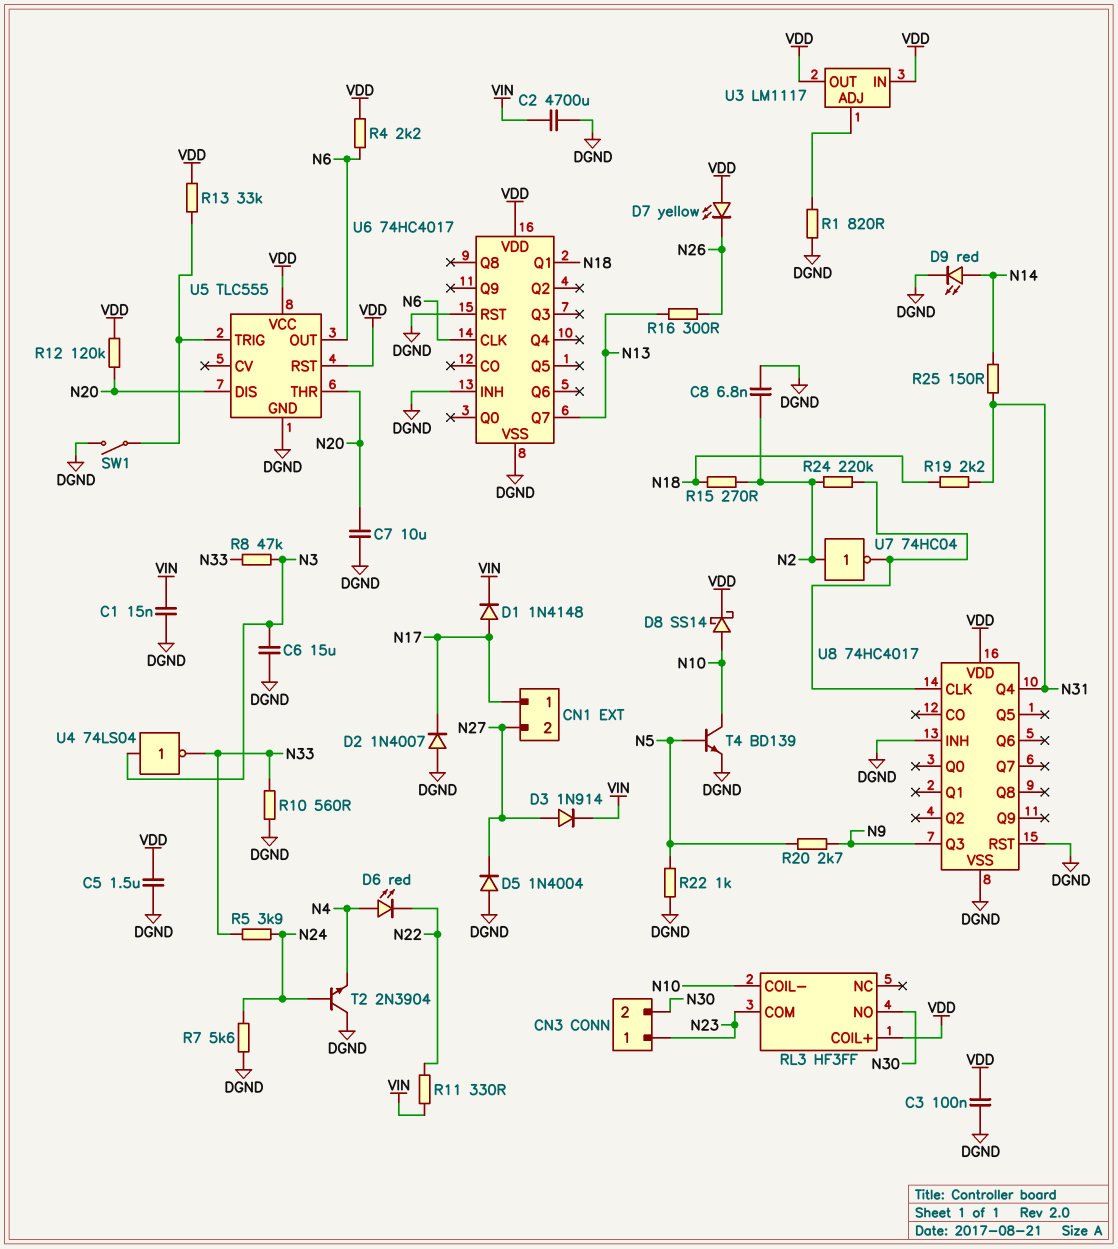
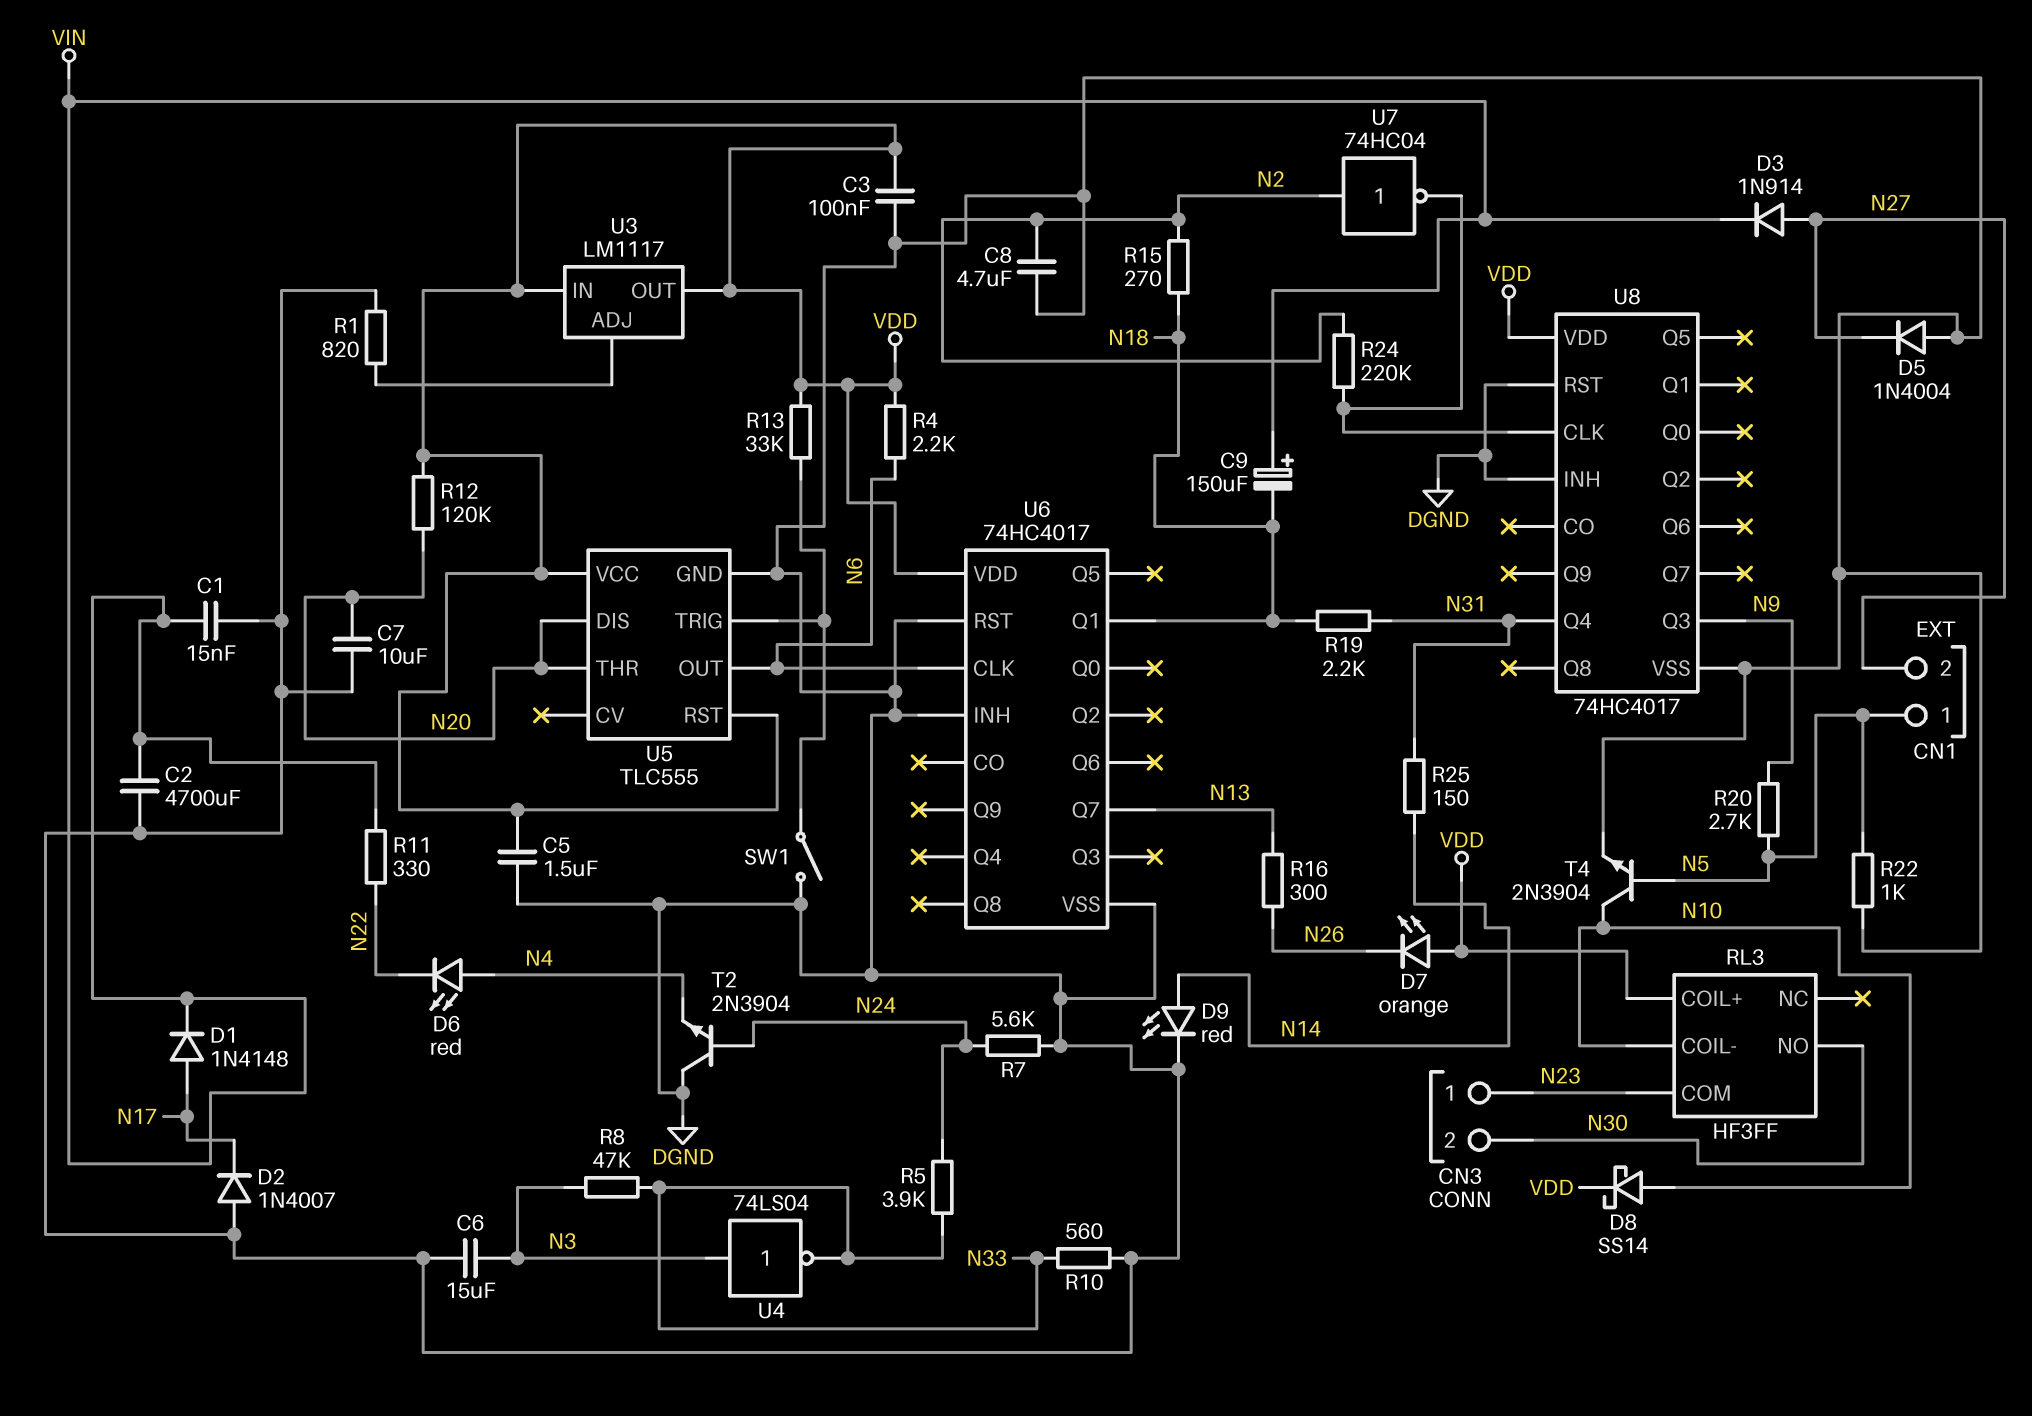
C8: 6.8nF (DGND, N2) -> 4.7uF (DGND, N2)
C9: none -> 150uF (plus VIN, minus N18)
CN1 pin 1: N17 -> N5
D7: LED yellow (A VDD, K N26) -> LED orange (A VDD, K N26)
T4: NPN BD139 (B N5, C N10, E DGND) -> NPN 2N3904 (B N5, C N10, E DGND)

